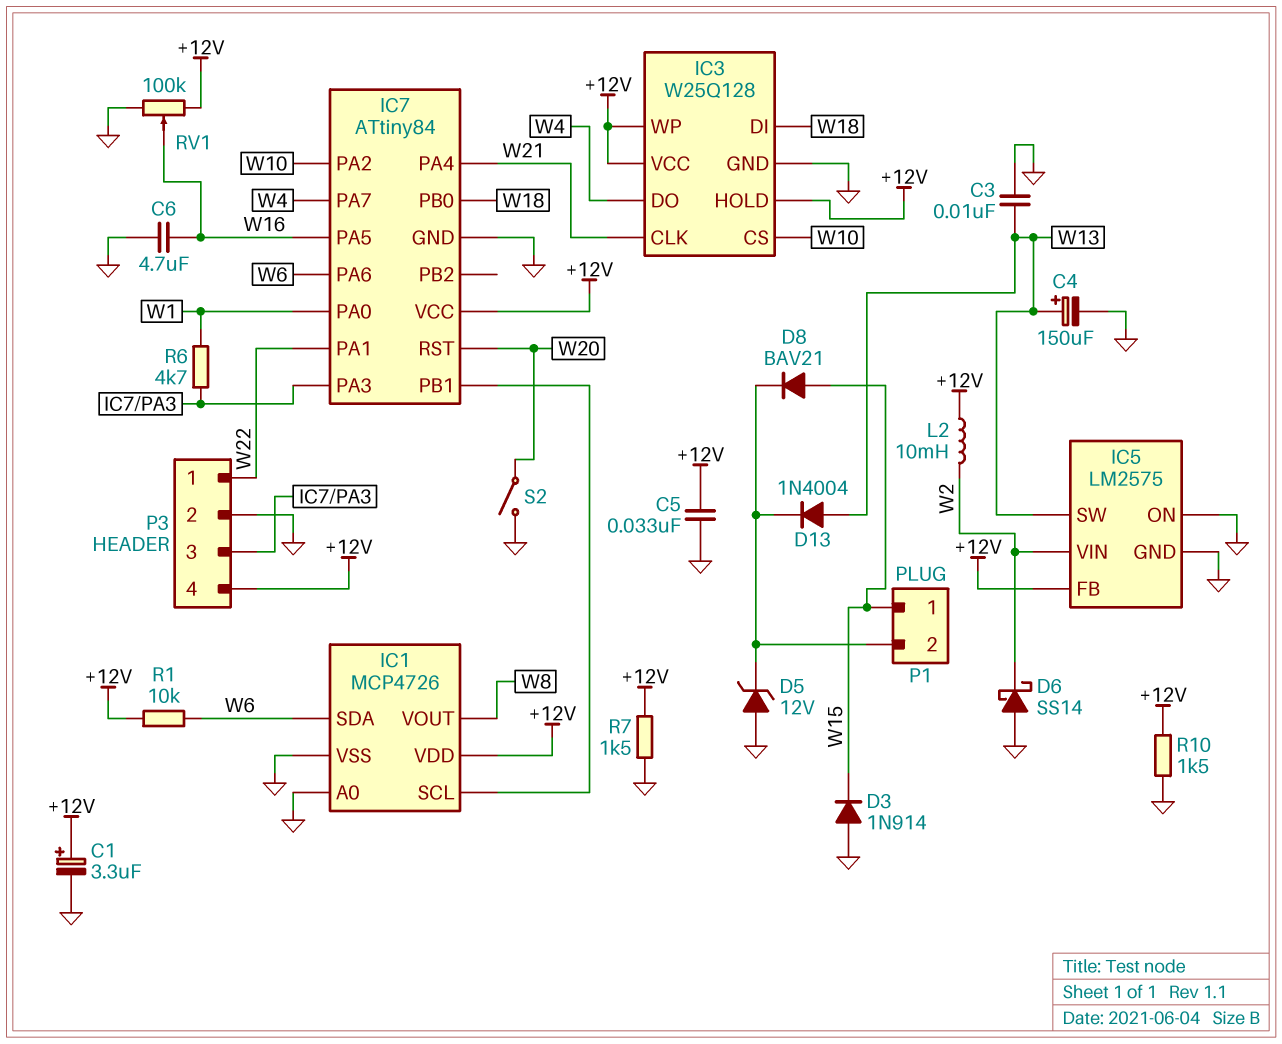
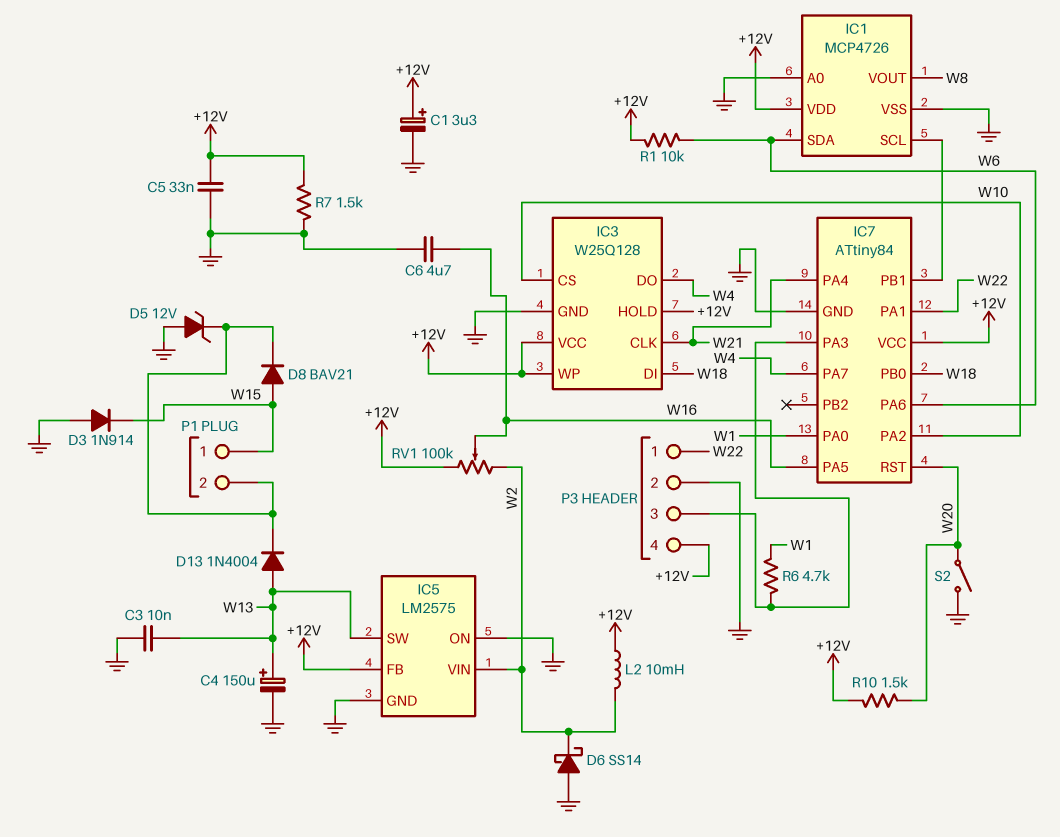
R10: 1.5k (+12V, GND) -> 1.5k (+12V, W20)
RV1: 100k (+12V, GND, wiper W16) -> 100k (+12V, W2, wiper W16)

